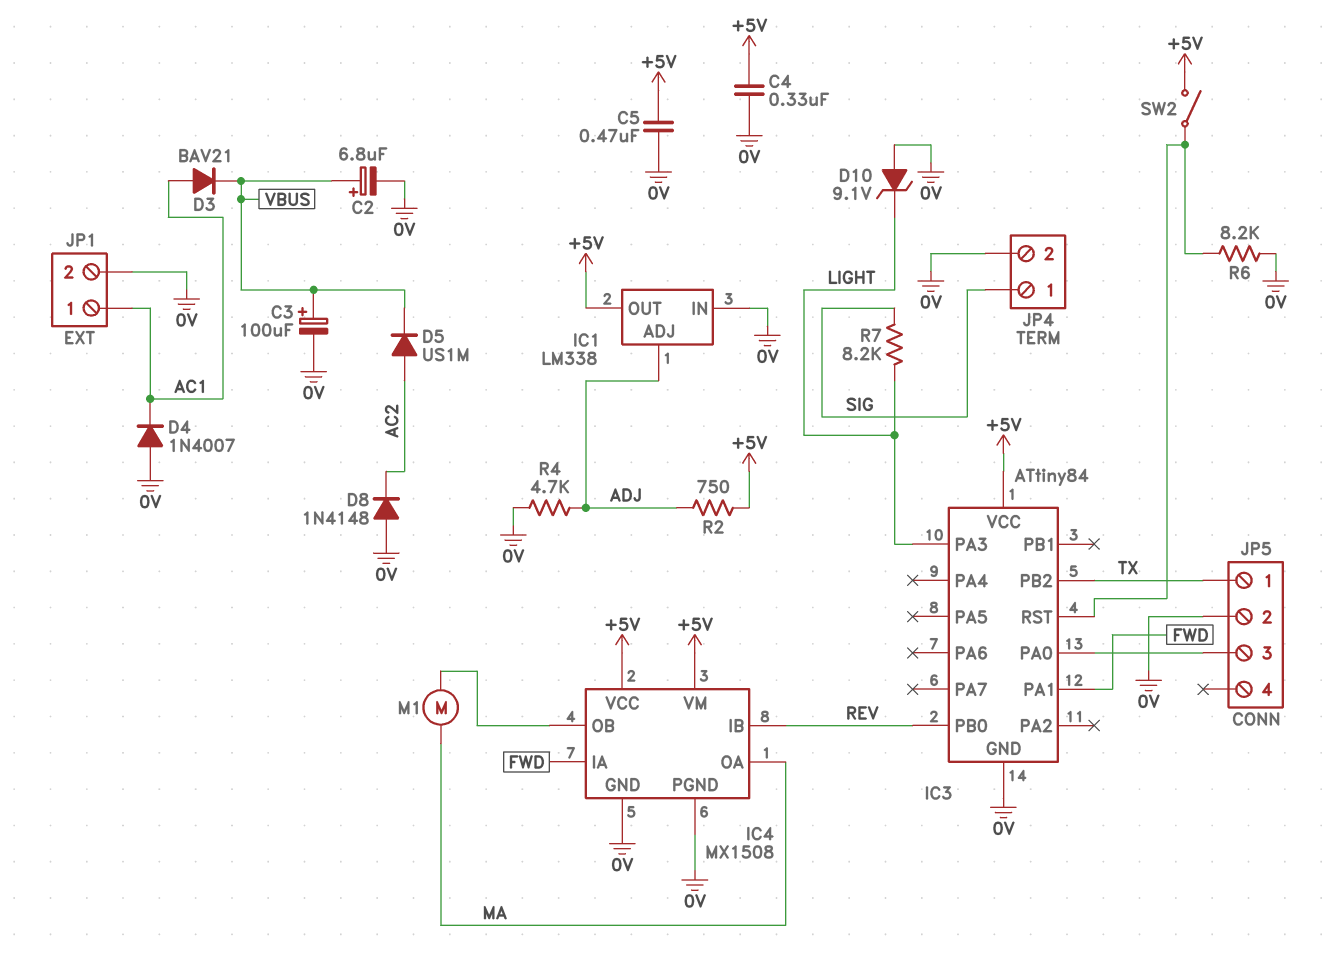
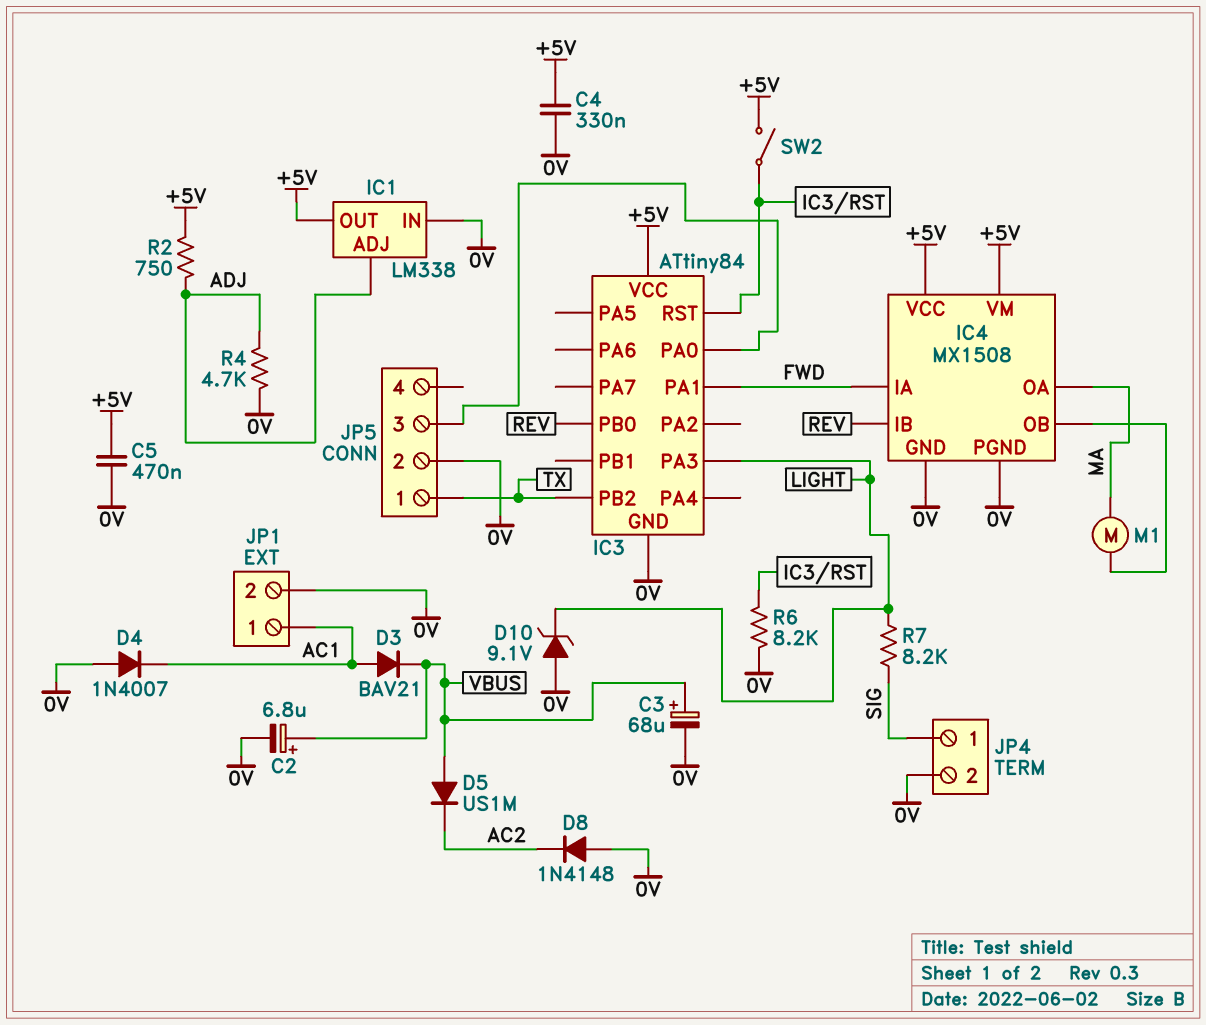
C3: 100uF (plus VBUS, minus 0V) -> 68uF (plus VBUS, minus 0V)
D5: diode US1M (A AC2, K VBUS) -> diode US1M (A VBUS, K AC2)

